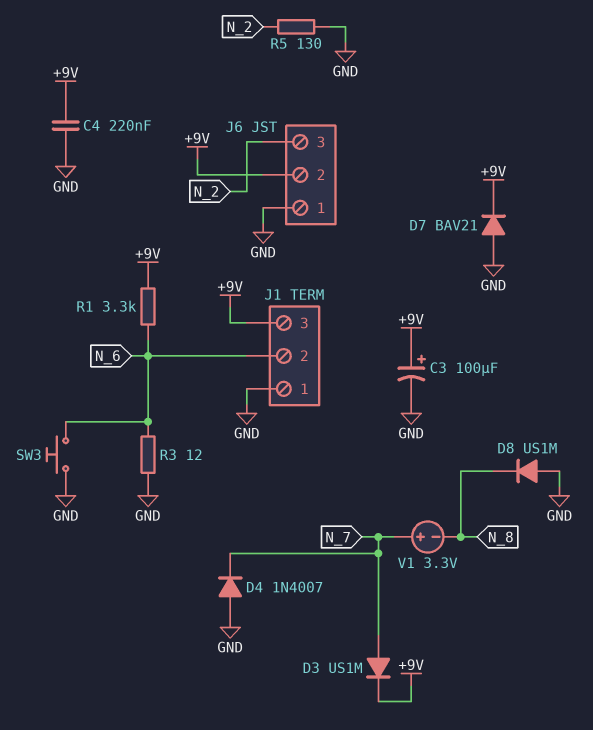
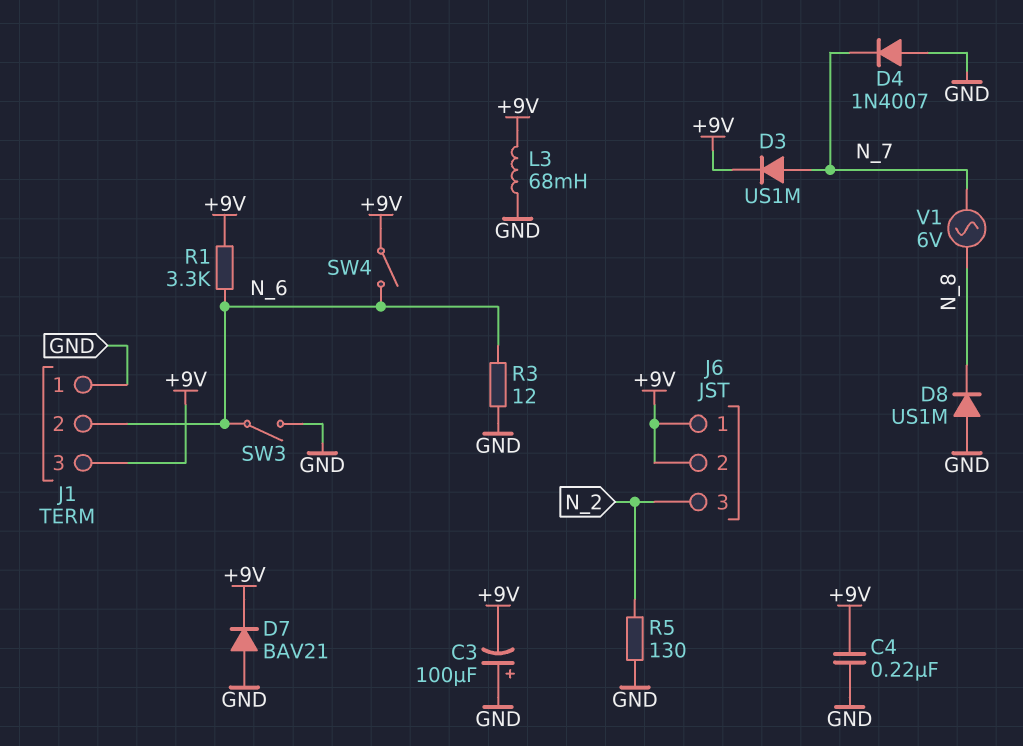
C3: 100uF (plus +9V, minus GND) -> 100uF (plus GND, minus +9V)
J6 pin 1: GND -> +9V
L3: none -> 68mH (+9V, GND)
SW3: button (GND, N_6) -> switch (GND, N_6)
SW4: none -> switch (+9V, N_6)
V1: 3.3V (plus N_7, minus N_8) -> AC 6V (N_7, N_8)

